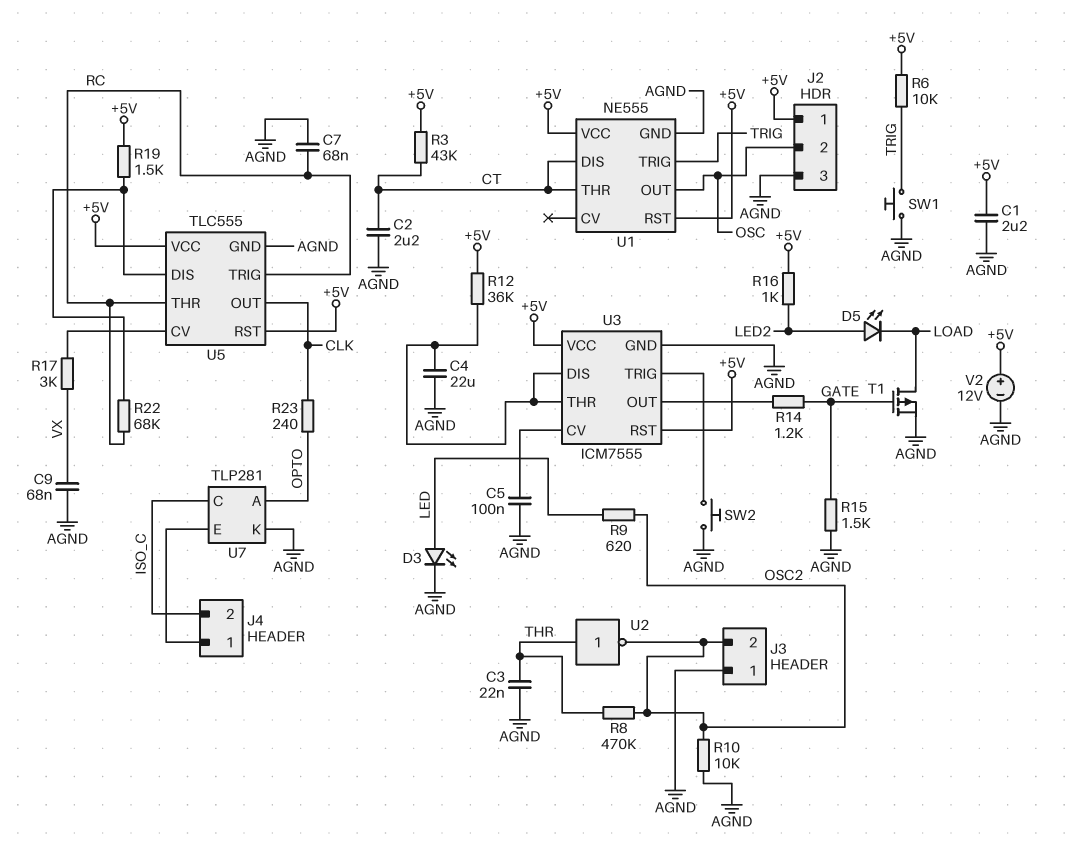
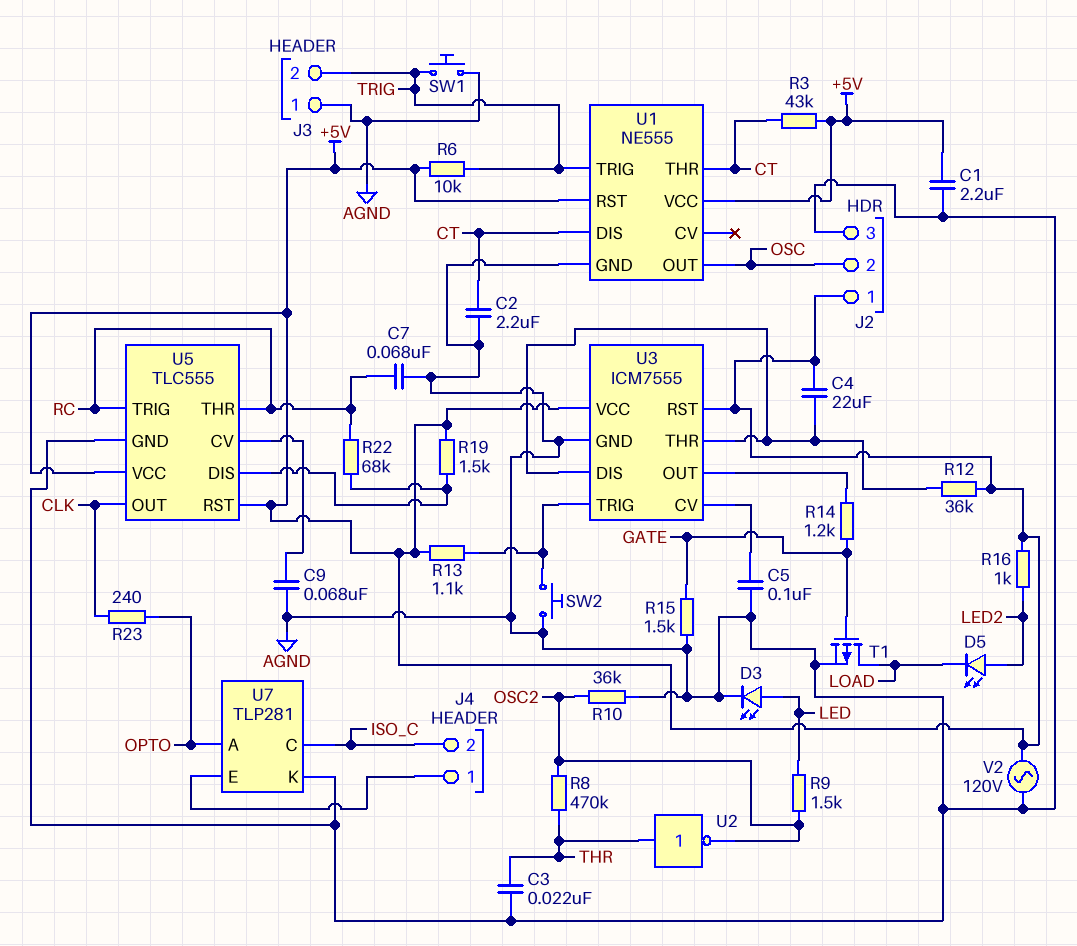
C4: 22uF (AGND, U3/DIS) -> 22uF (+5V, U3/DIS)
C9: 68nF (AGND, VX) -> 68nF (AGND, U5/CV)
J3 pin 2: OSC2 -> TRIG
R9: 620 (LED, OSC2) -> 1.5k (LED, OSC2)
R10: 10k (AGND, OSC2) -> 36k (AGND, OSC2)
R13: none -> 1.1k (+5V, U3/TRIG)
R17: 3k (U5/CV, VX) -> none
V2: 12V (plus +5V, minus AGND) -> AC 120V (+5V, AGND)

